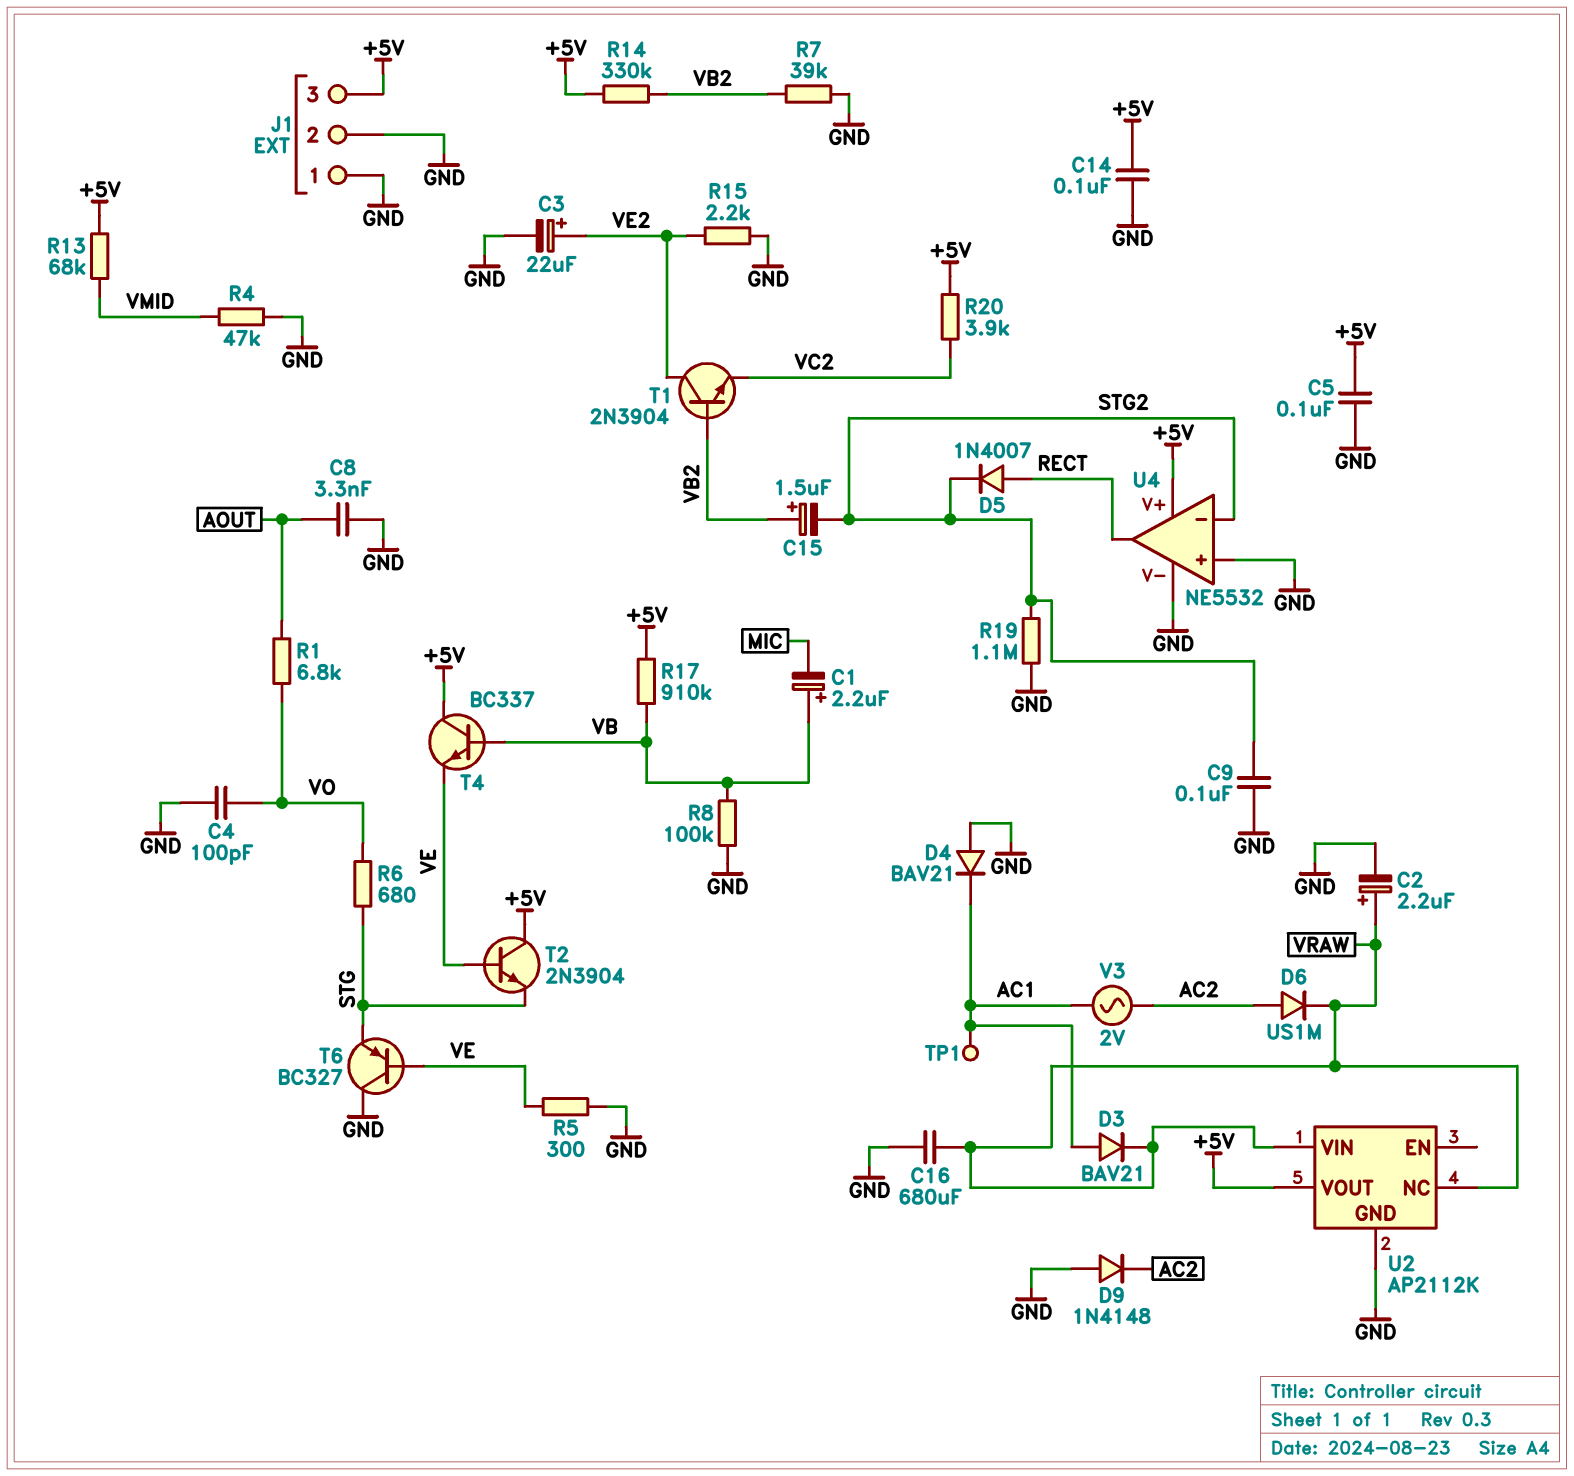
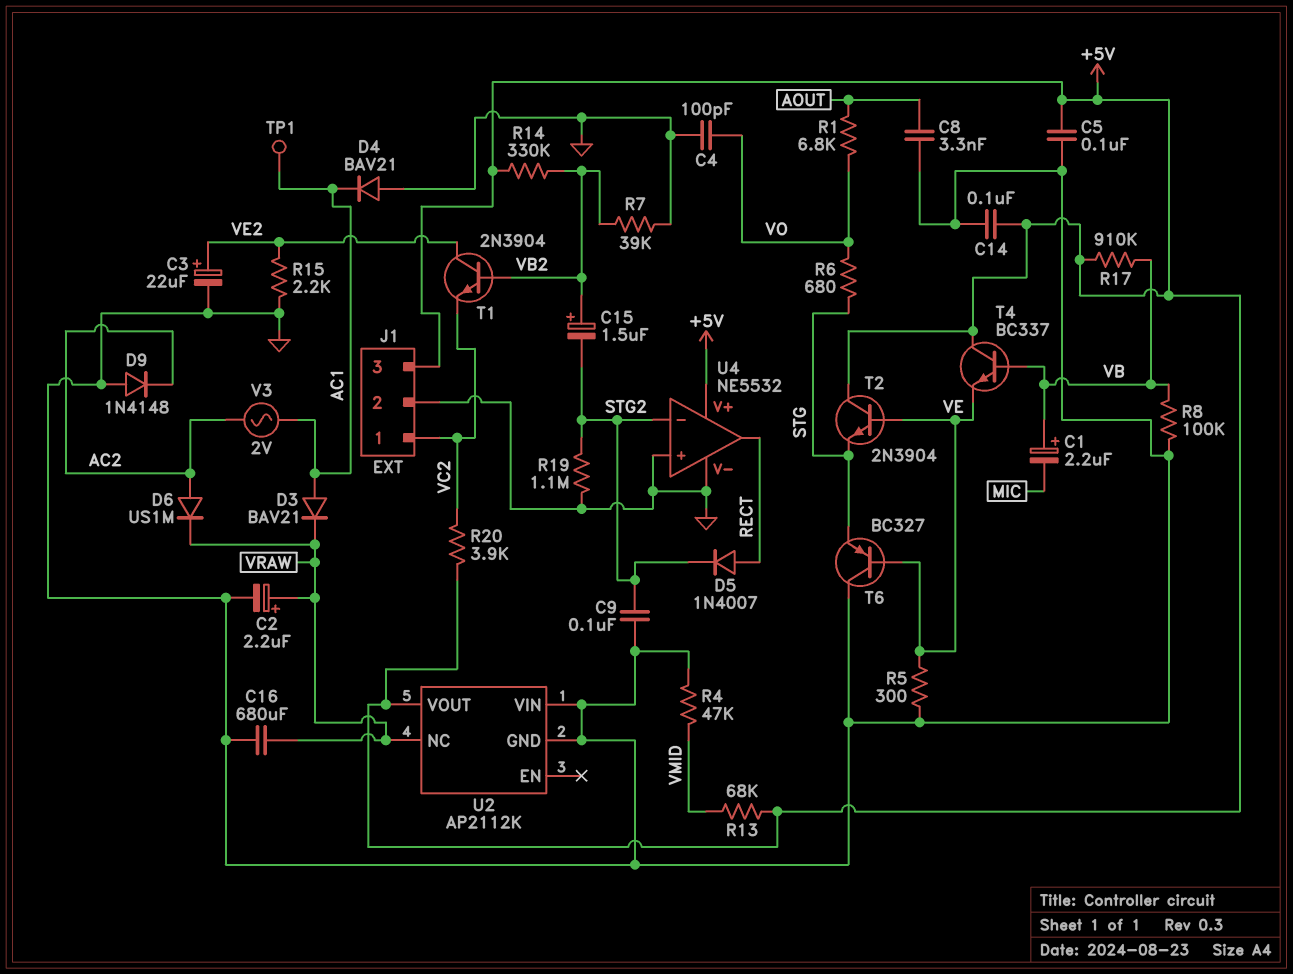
J1 pin 1: GND -> VC2
U2 pin VIN: VRAW -> GND

